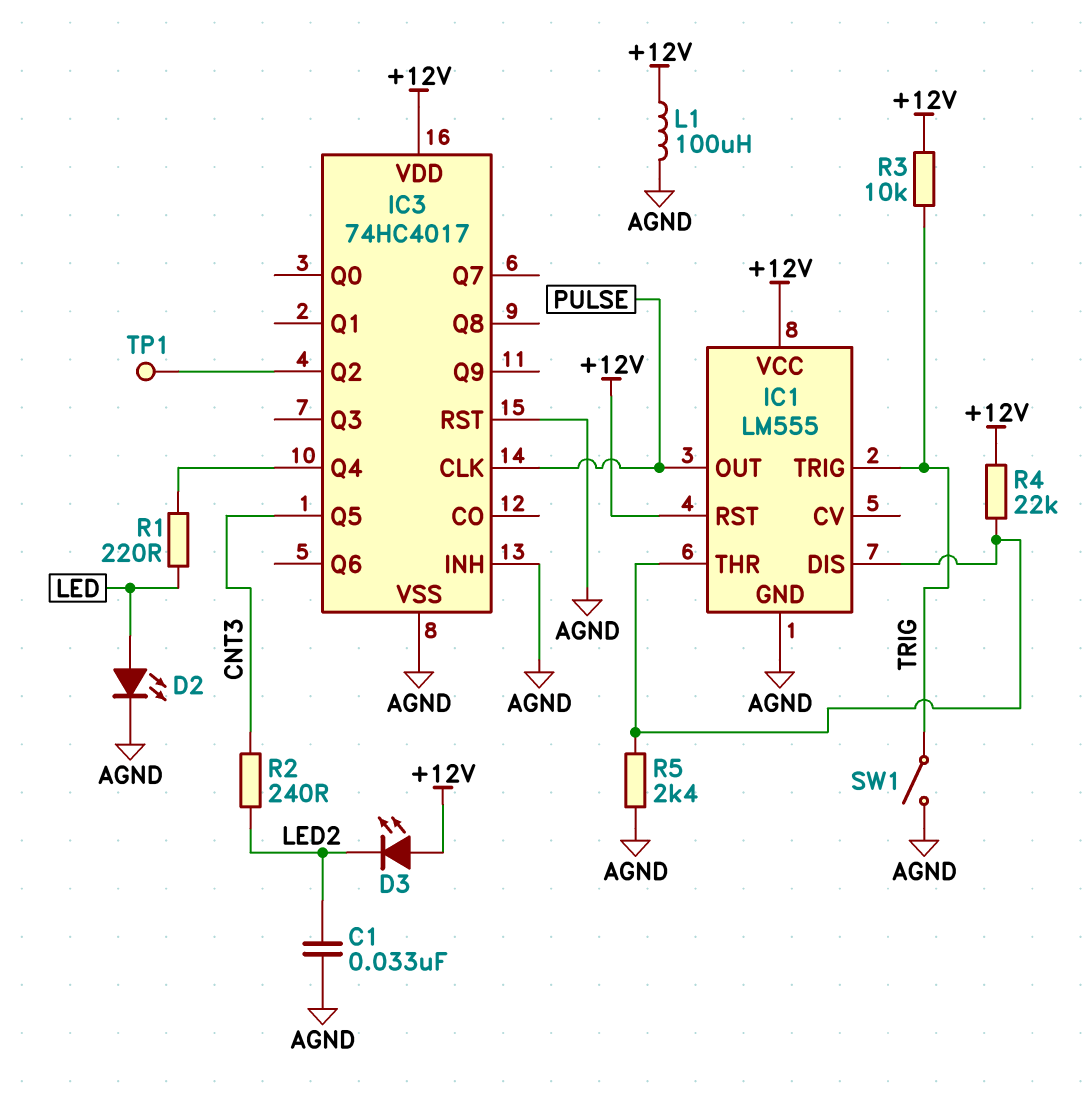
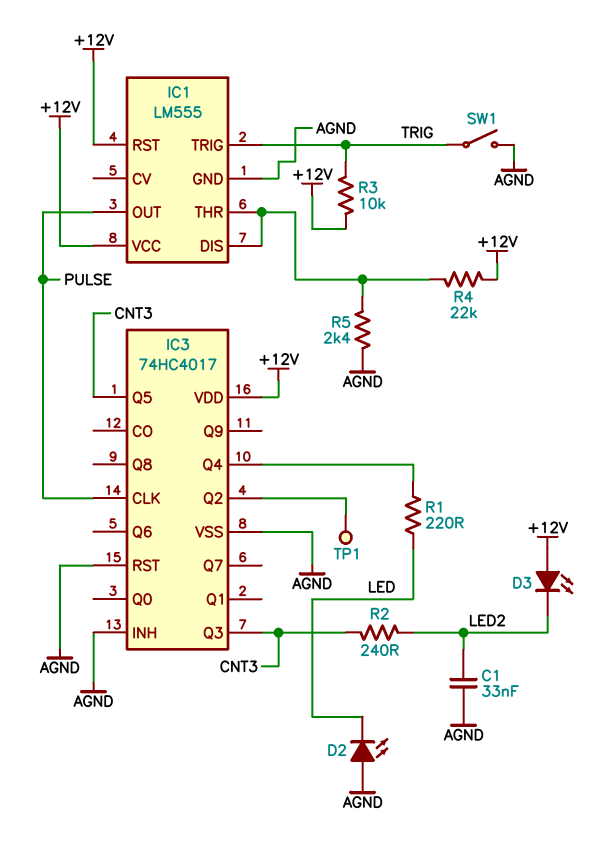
D2: LED (A LED, K AGND) -> LED (A AGND, K LED)
IC3 pin Q3: none -> CNT3
L1: 100uH (+12V, AGND) -> none

